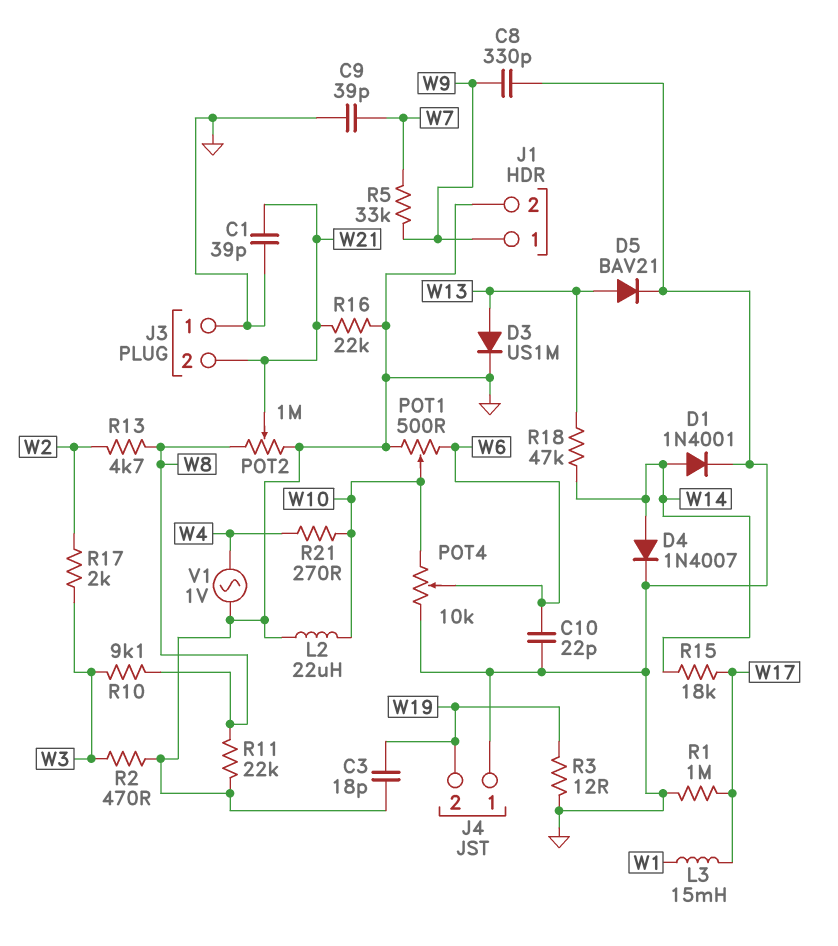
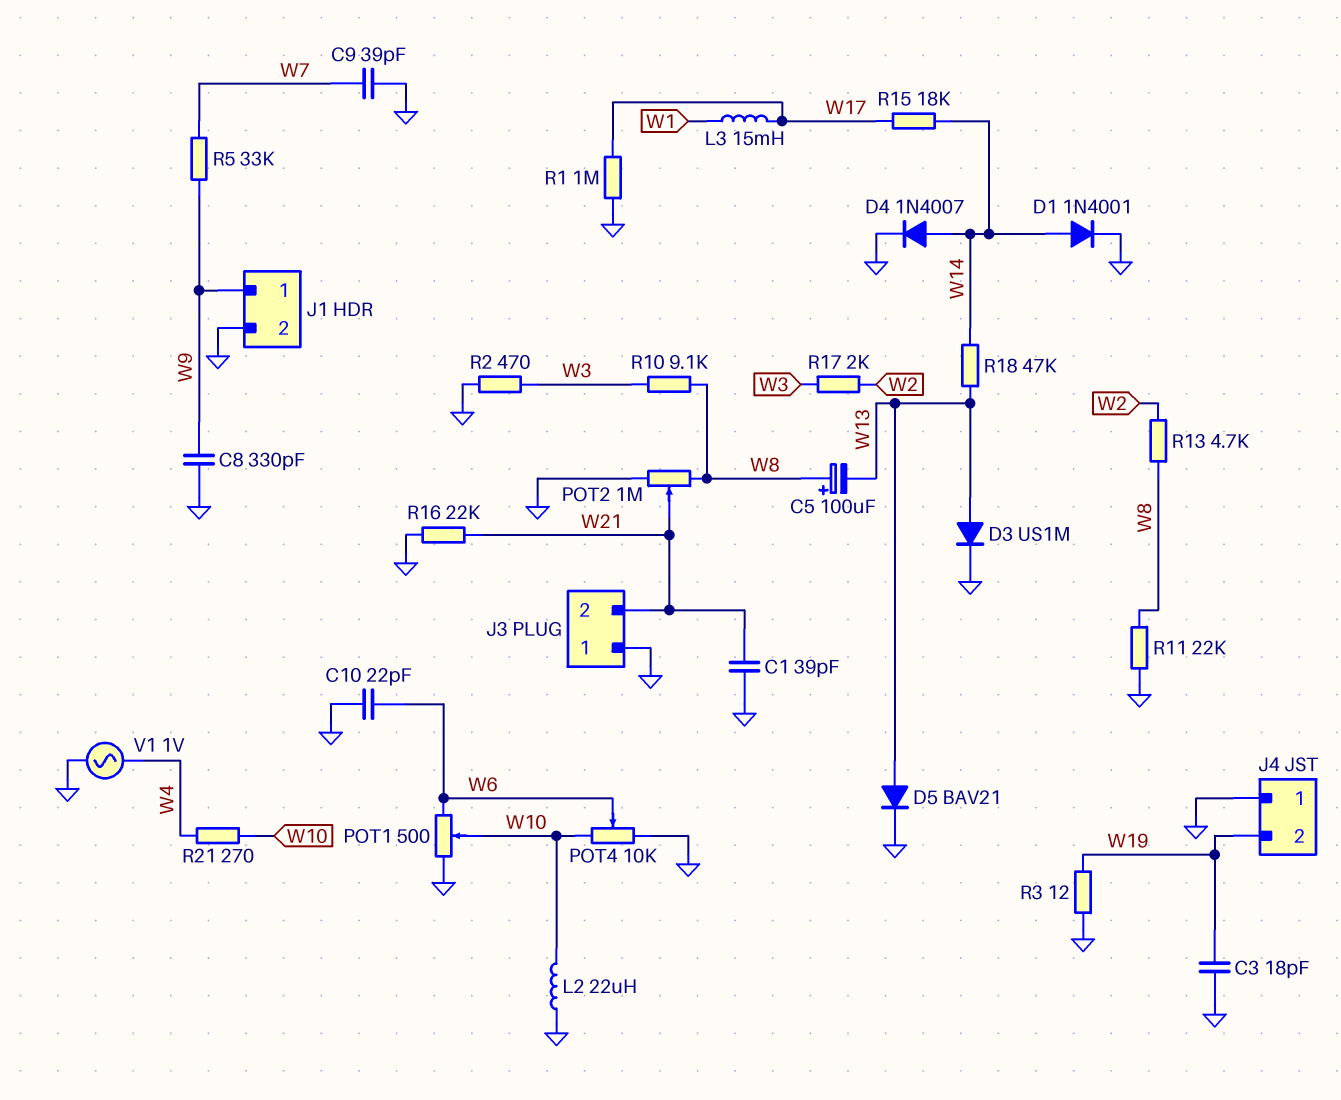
C5: none -> 100uF (plus W8, minus W13)

